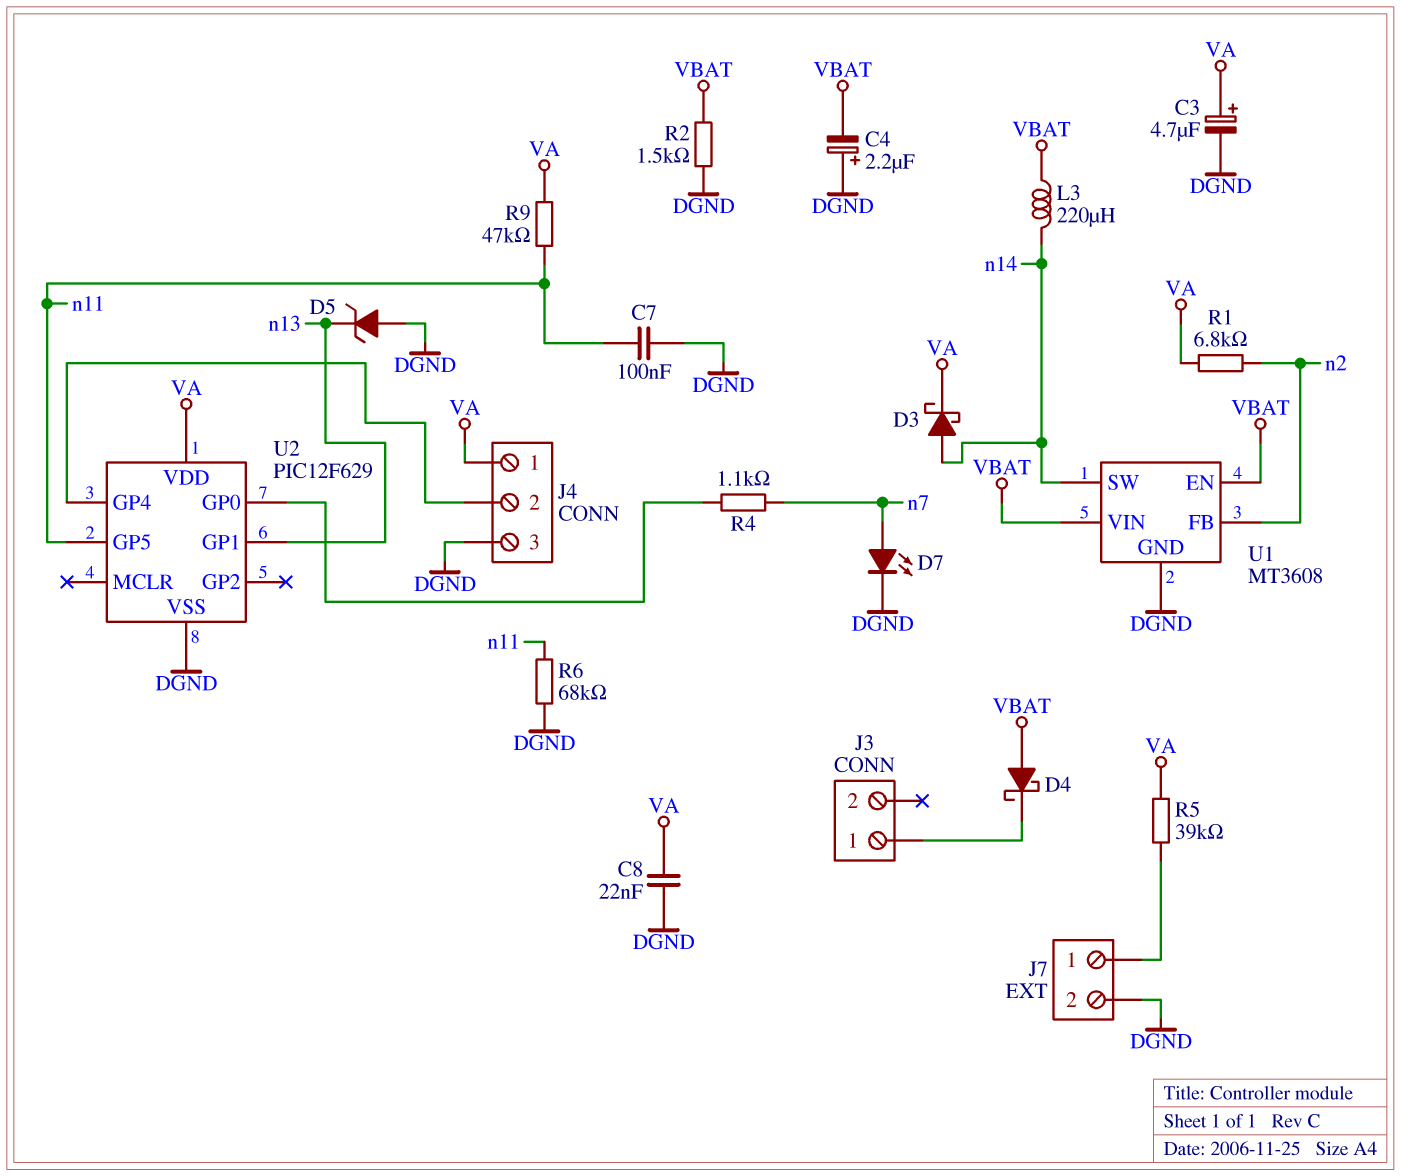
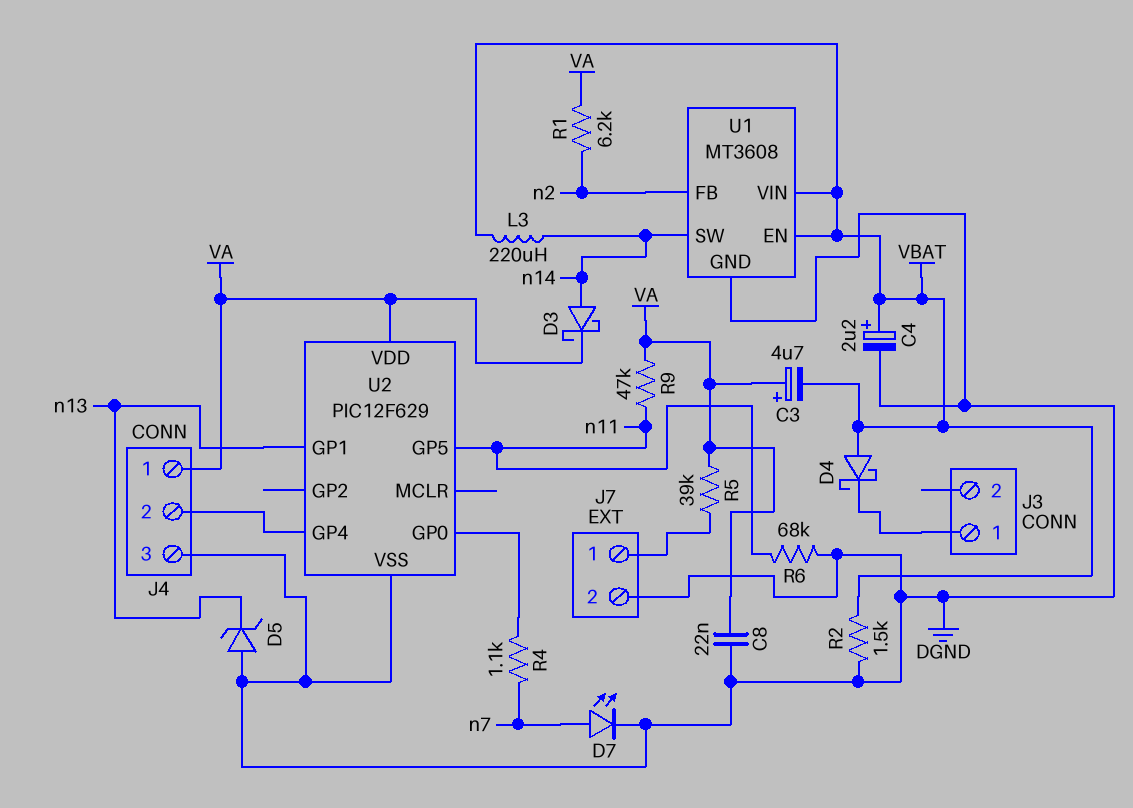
C3: 4.7uF (plus VA, minus DGND) -> 4.7uF (plus VA, minus VBAT)
C4: 2.2uF (plus DGND, minus VBAT) -> 2.2uF (plus VBAT, minus DGND)
C7: 100nF (DGND, n11) -> none
R1: 6.8k (VA, n2) -> 6.2k (VA, n2)

